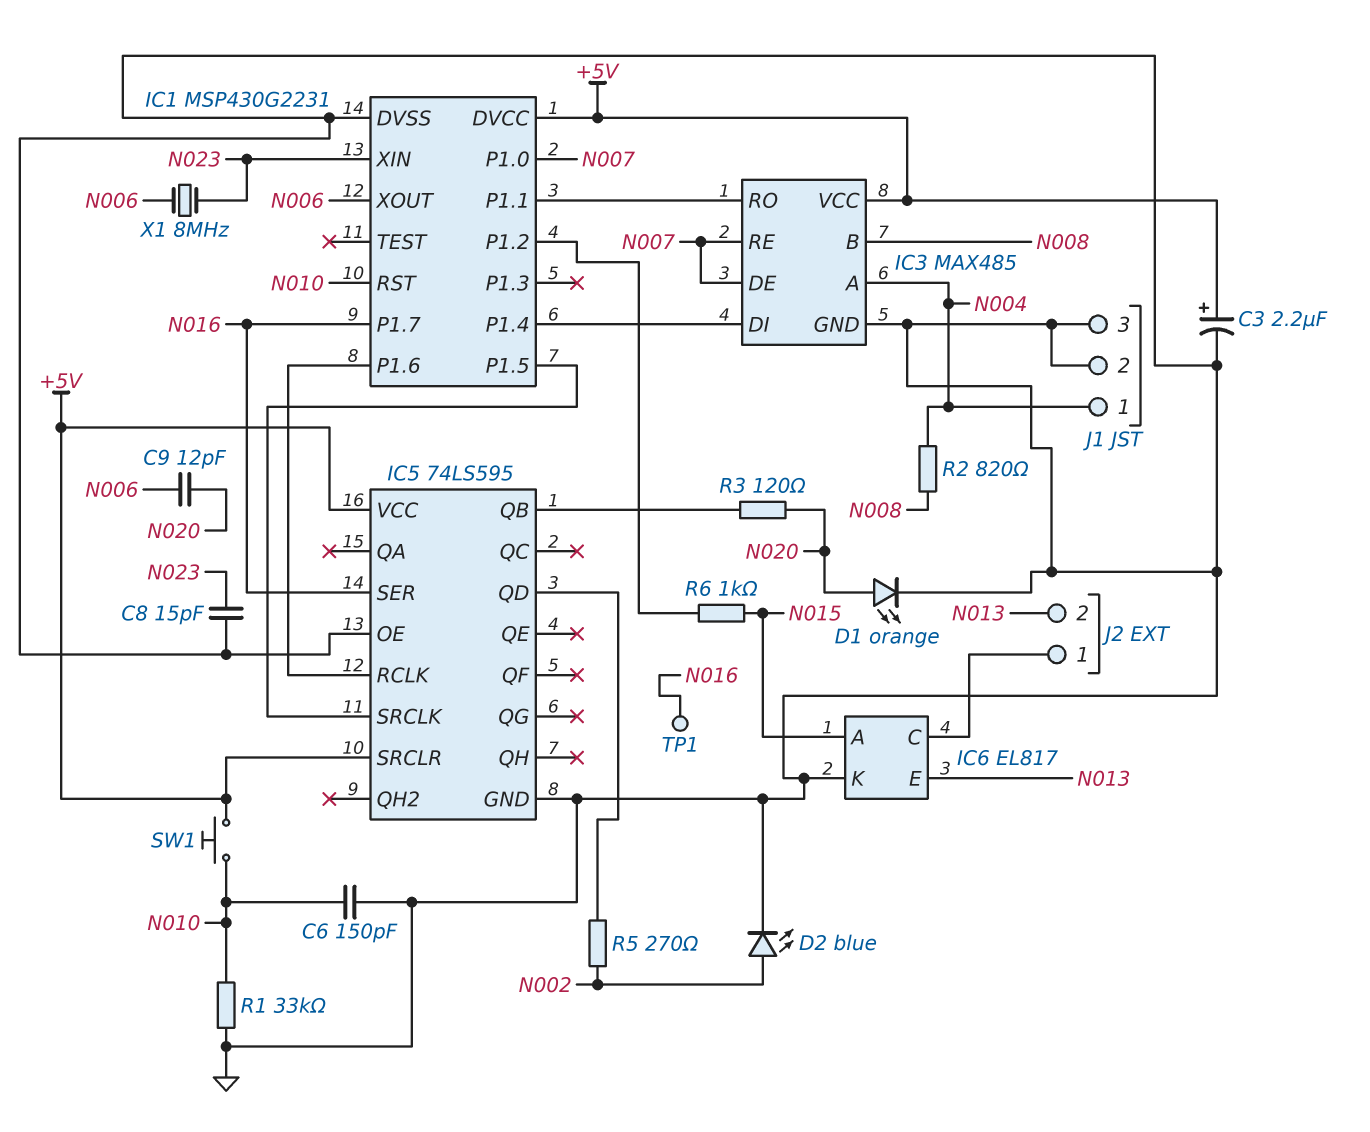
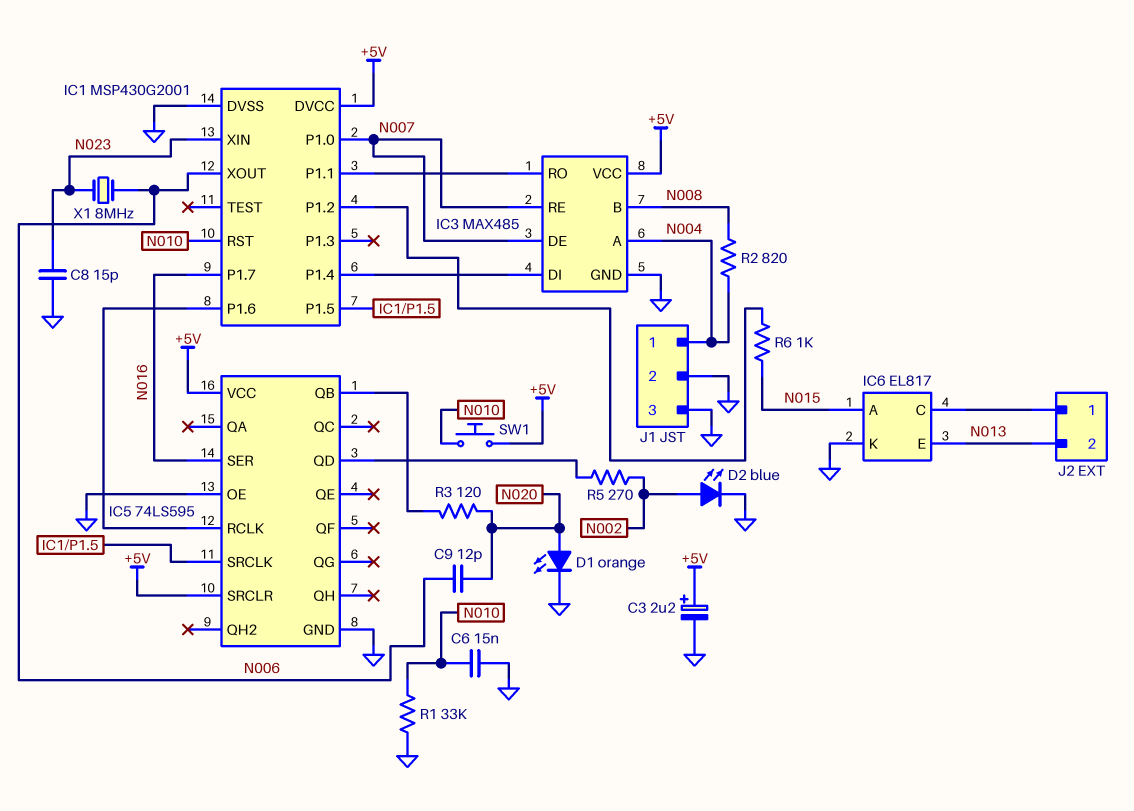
C6: 150pF (GND, N010) -> 15nF (GND, N010)
IC1: MSP430G2231 -> MSP430G2001
TP1: test point (N016) -> none

